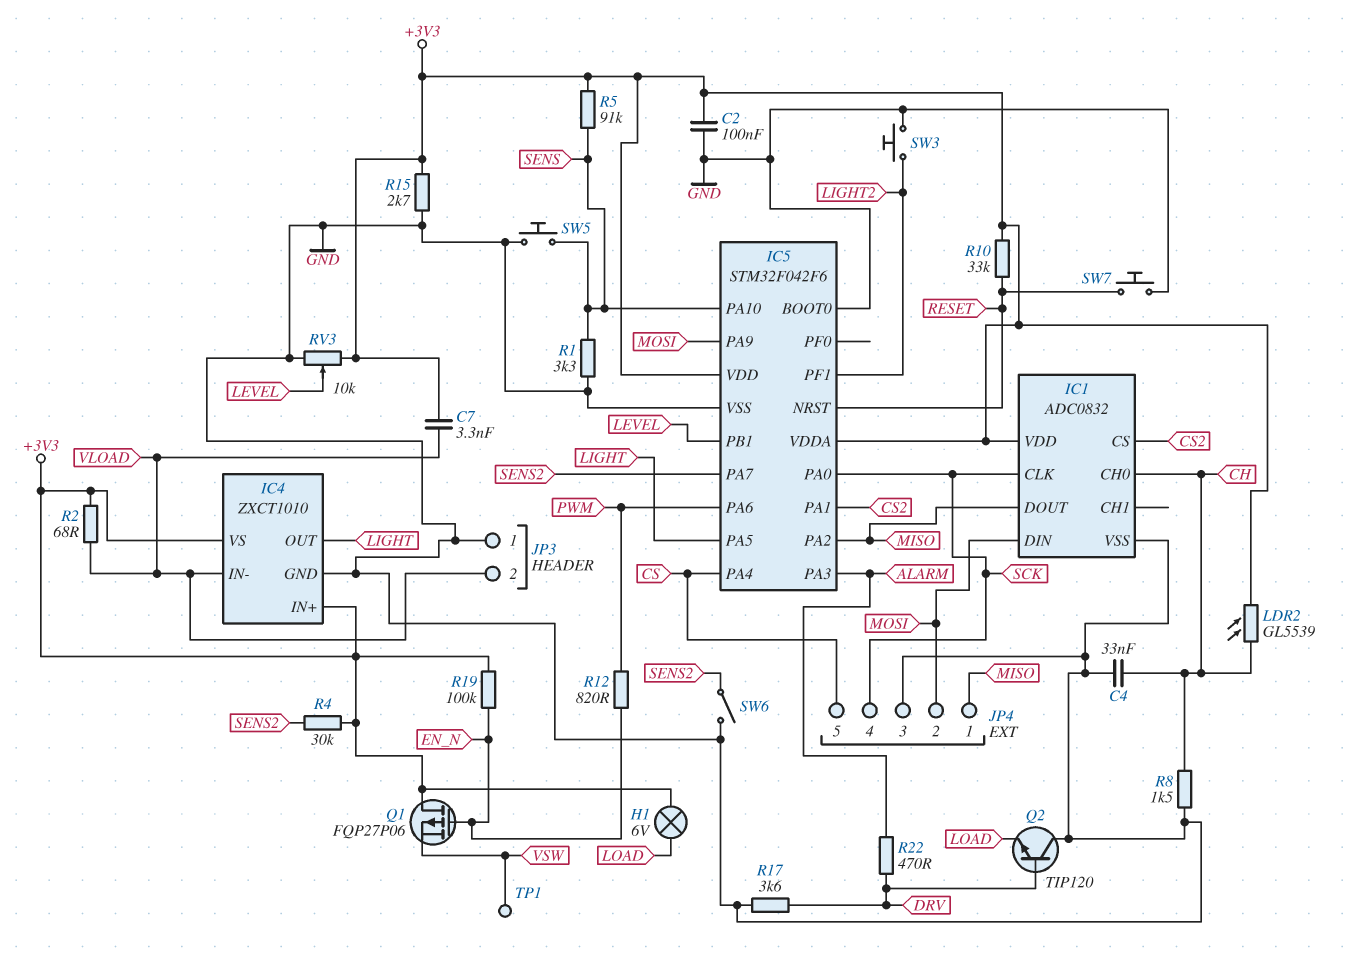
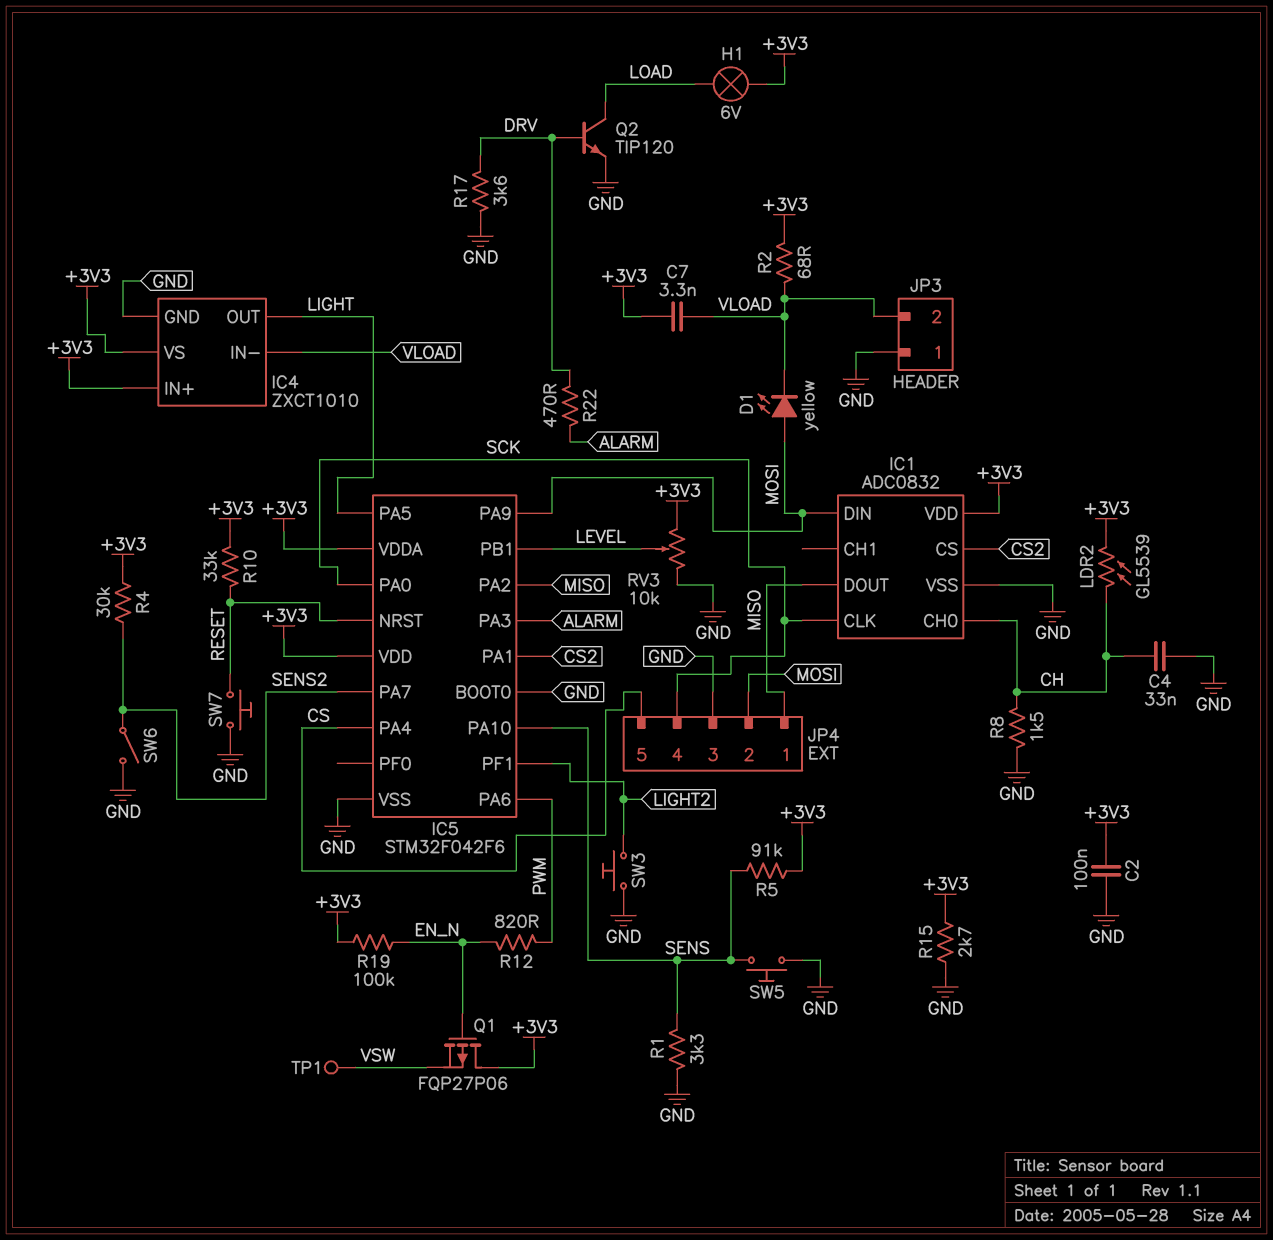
D1: none -> LED yellow (A MOSI, K VLOAD)
Q2: NPN TIP120 (B DRV, C GND, E LOAD) -> NPN TIP120 (B DRV, C LOAD, E GND)

